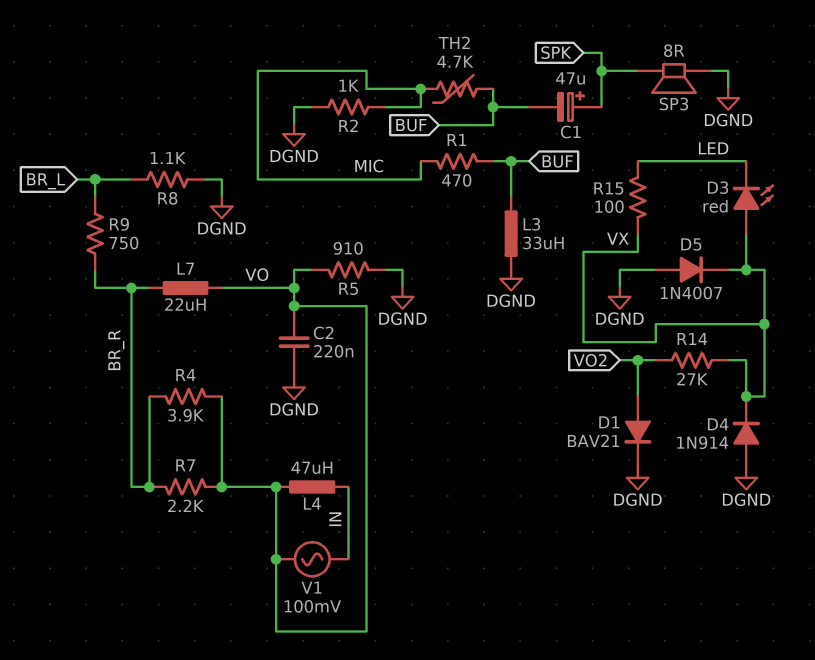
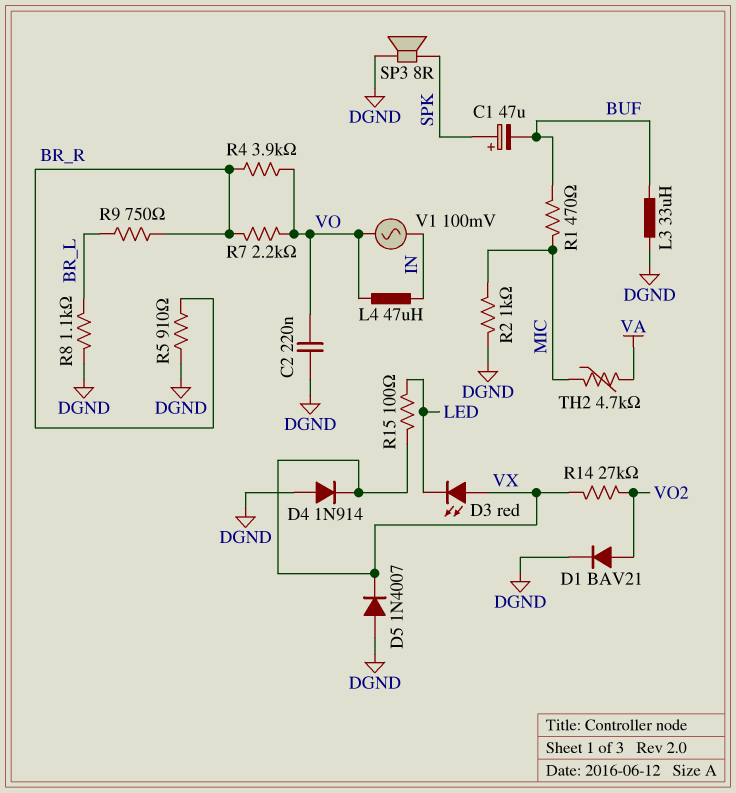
L7: 22uH (BR_R, VO) -> none
R5: 910 (DGND, VO) -> 910 (BR_R, DGND)
TH2: 4.7k (BUF, MIC) -> 4.7k (MIC, VA)

